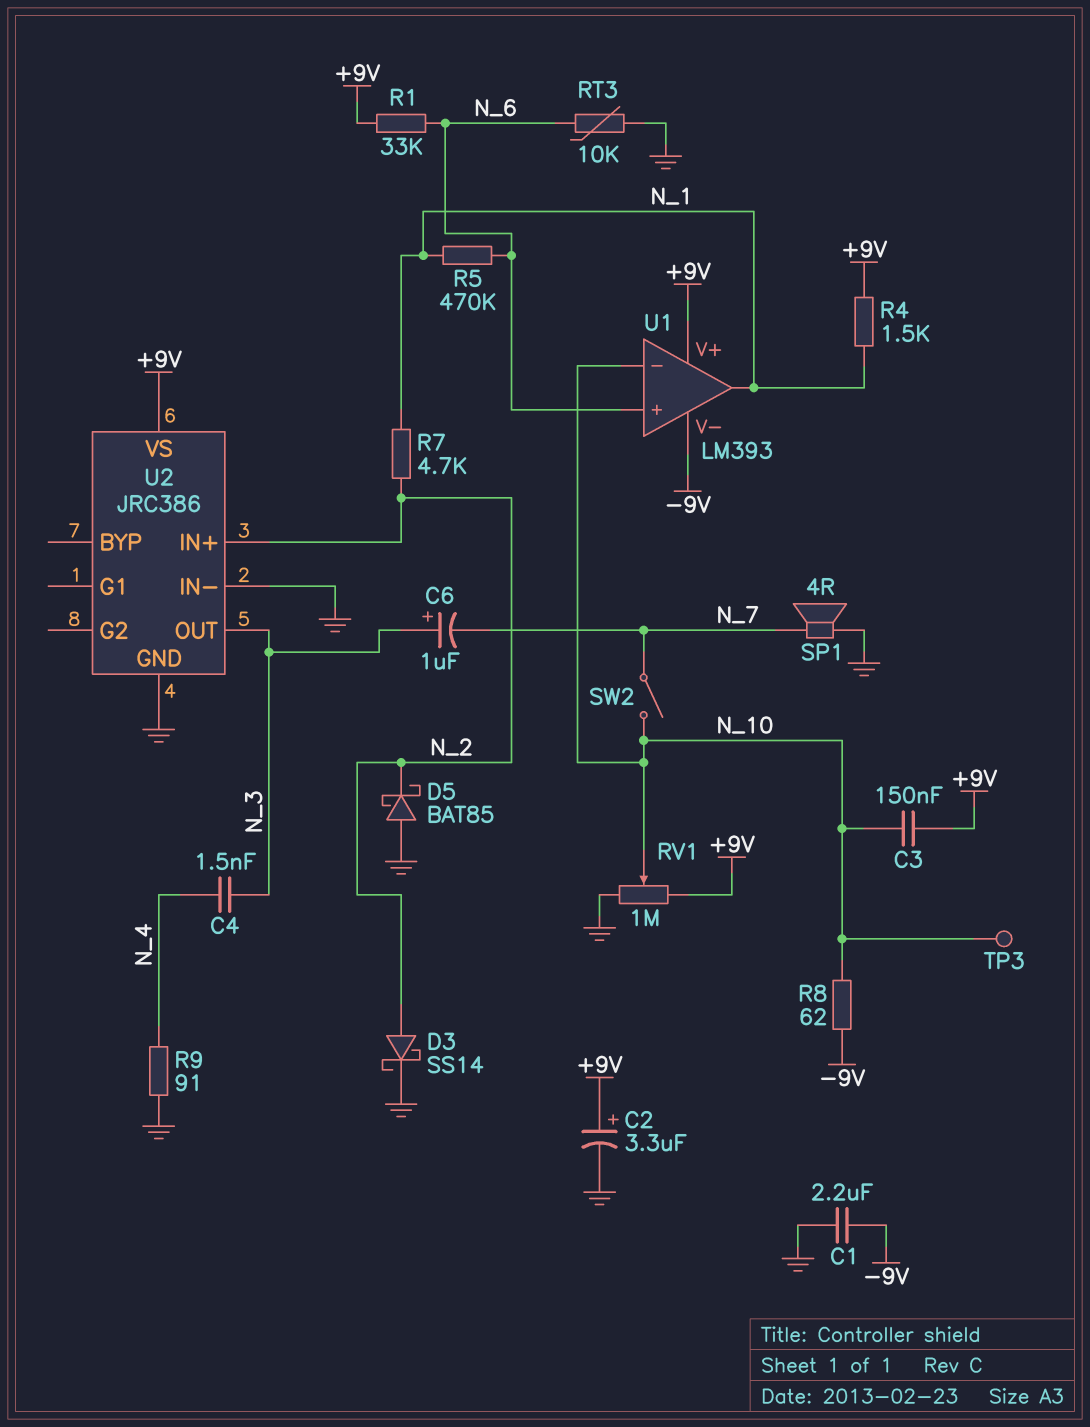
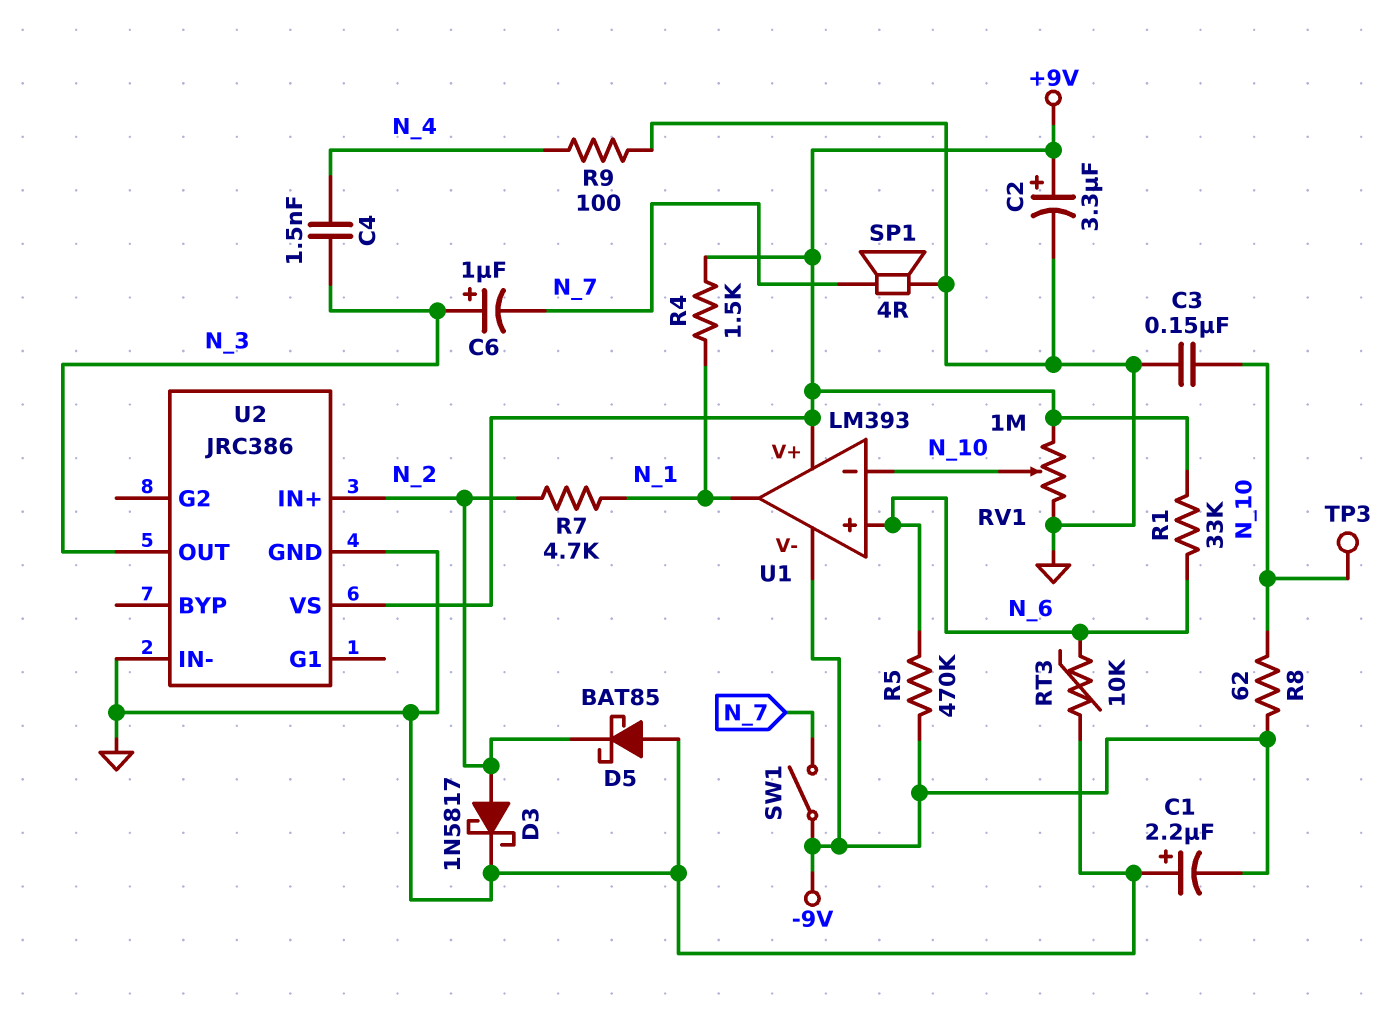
C1: 2.2uF (-9V, GND) -> 2.2uF (plus GND, minus -9V)
C3: 150nF (+9V, N_10) -> 150nF (GND, N_10)
D3: schottky SS14 (A N_2, K GND) -> schottky 1N5817 (A N_2, K GND)
R5: 470k (N_1, N_6) -> 470k (-9V, N_6)
R9: 91 (GND, N_4) -> 100 (GND, N_4)
SW1: none -> switch (-9V, N_7)
SW2: switch (N_7, N_10) -> none

